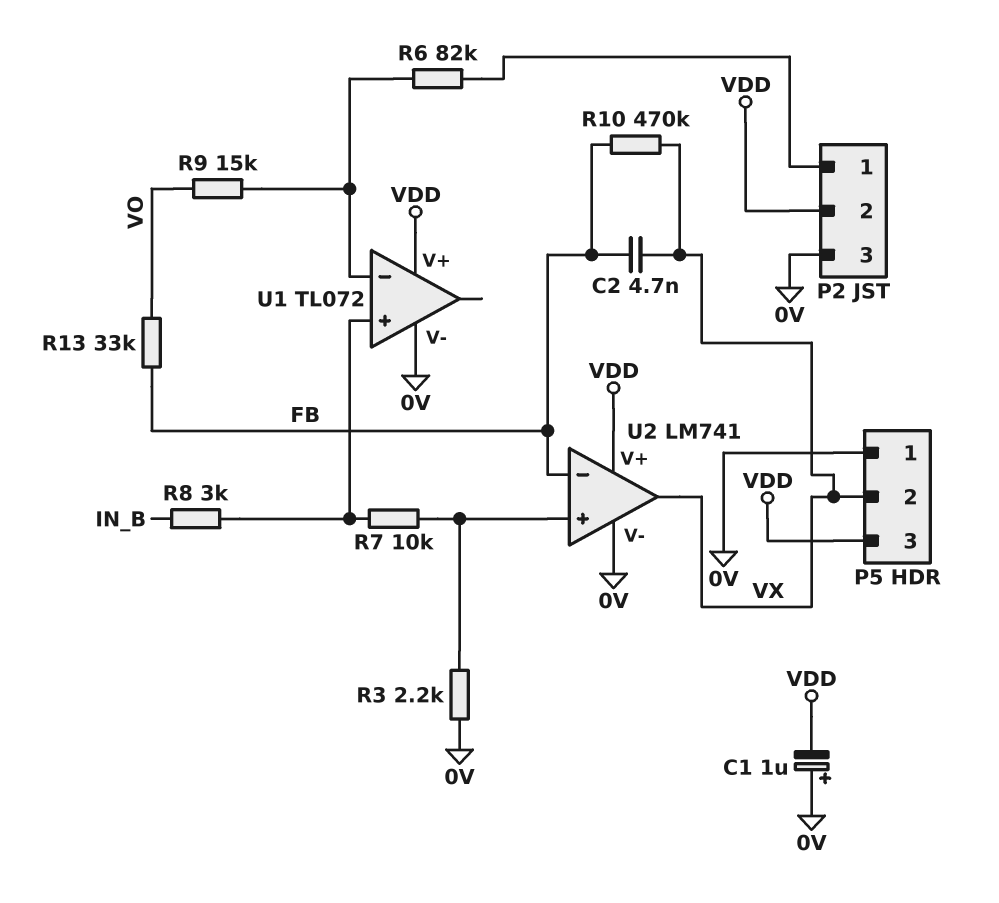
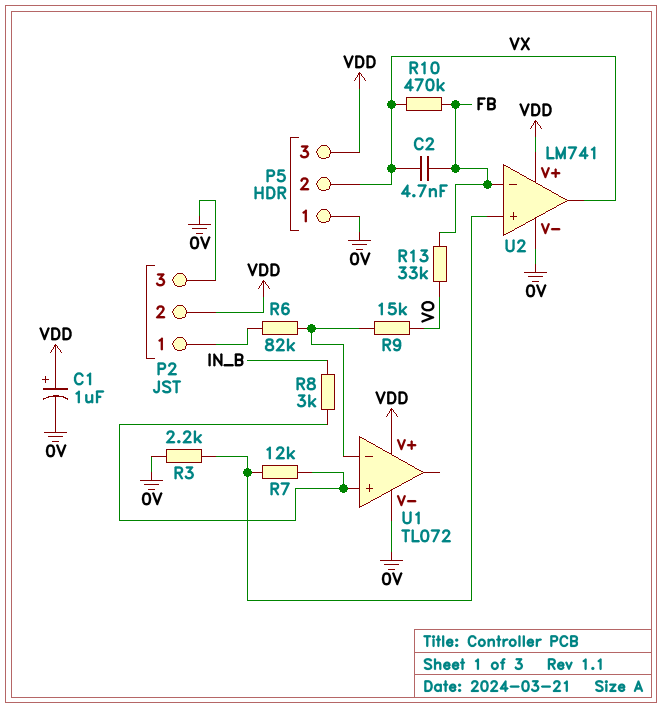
C1: 1uF (plus 0V, minus VDD) -> 1uF (plus VDD, minus 0V)
R7: 10k (U1/in+, U2/in+) -> 12k (U1/in+, U2/in+)

